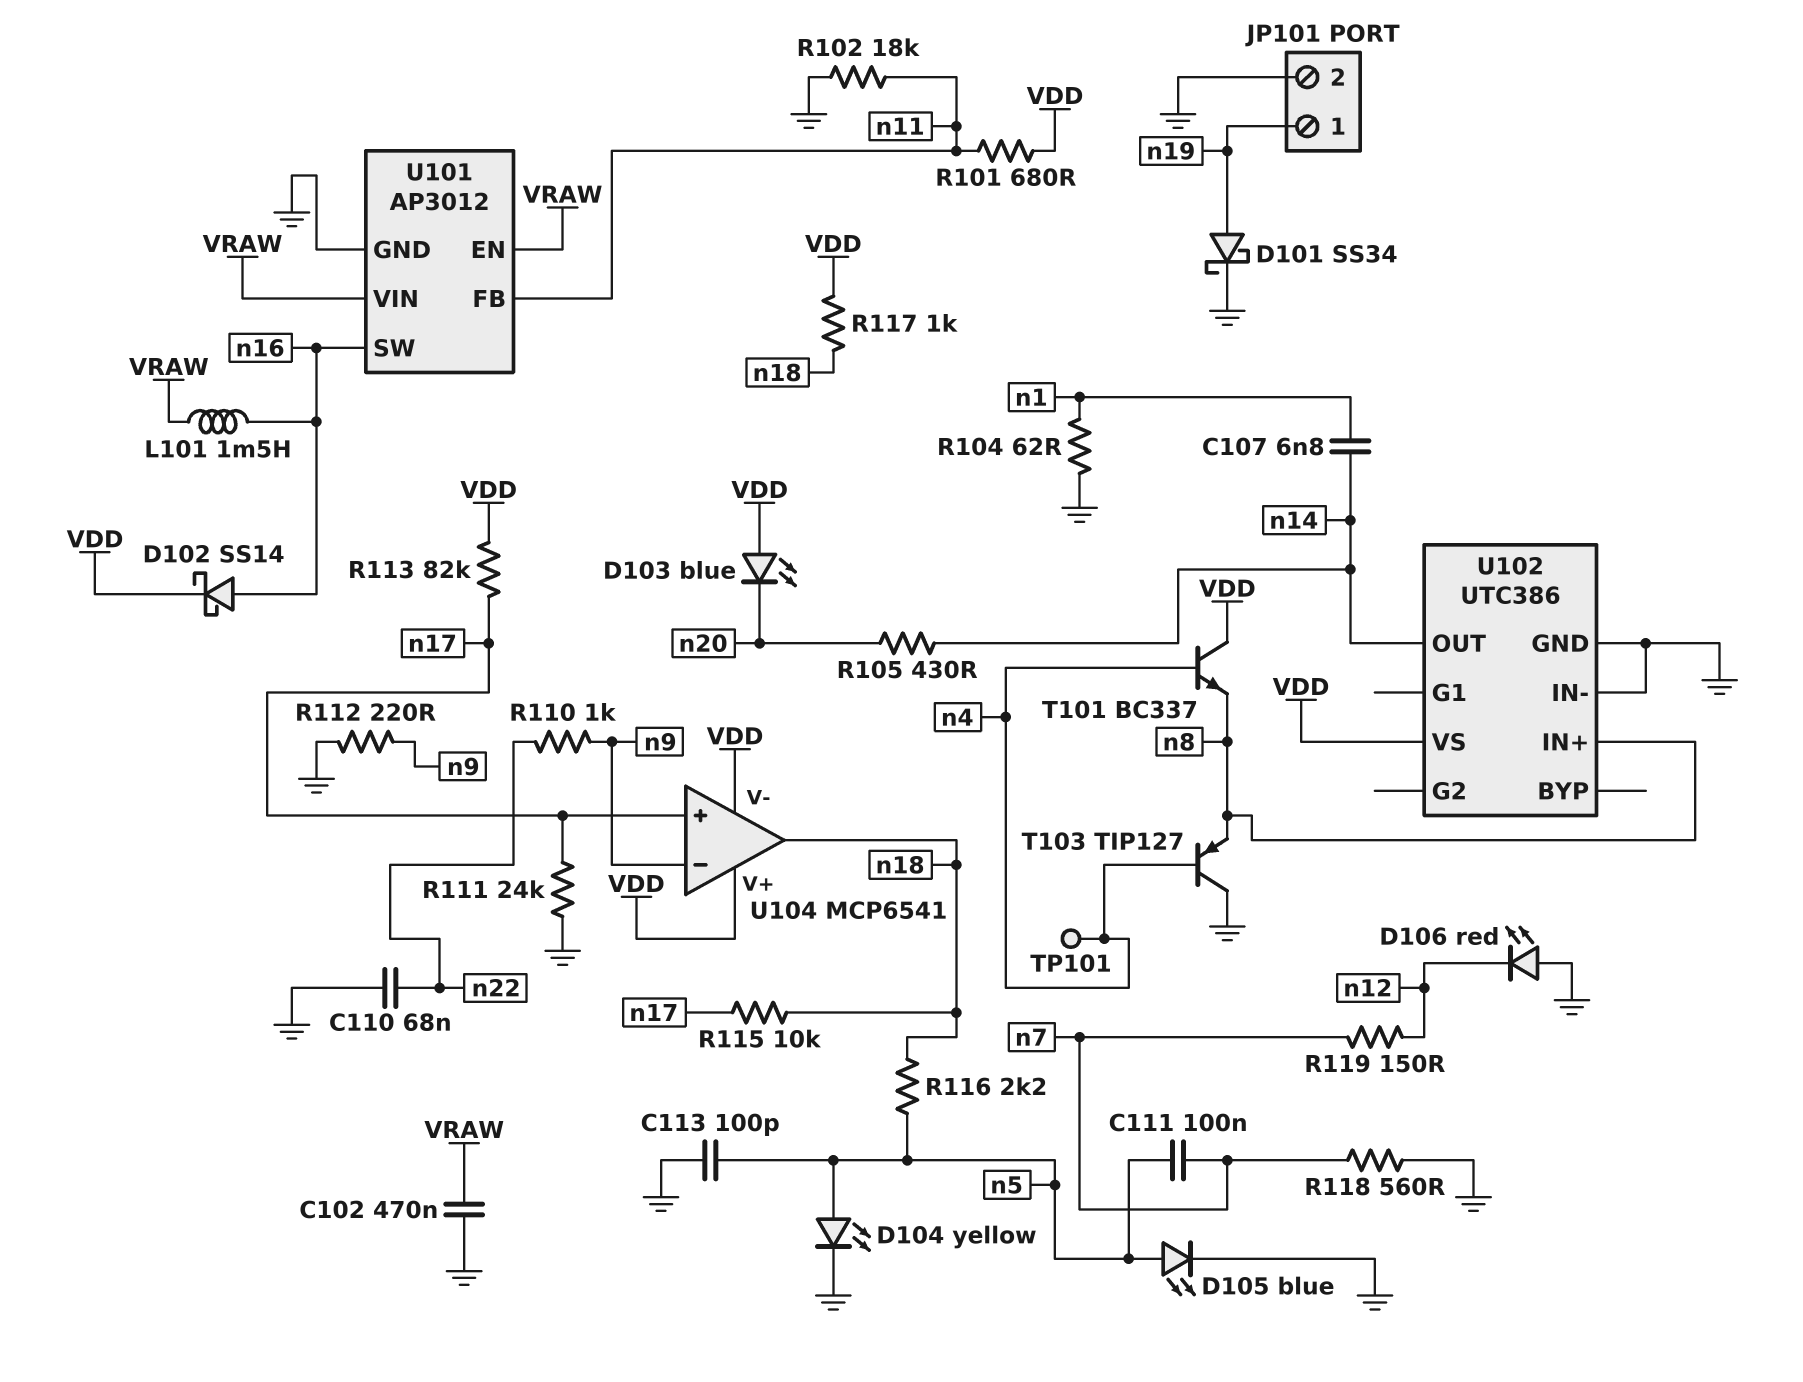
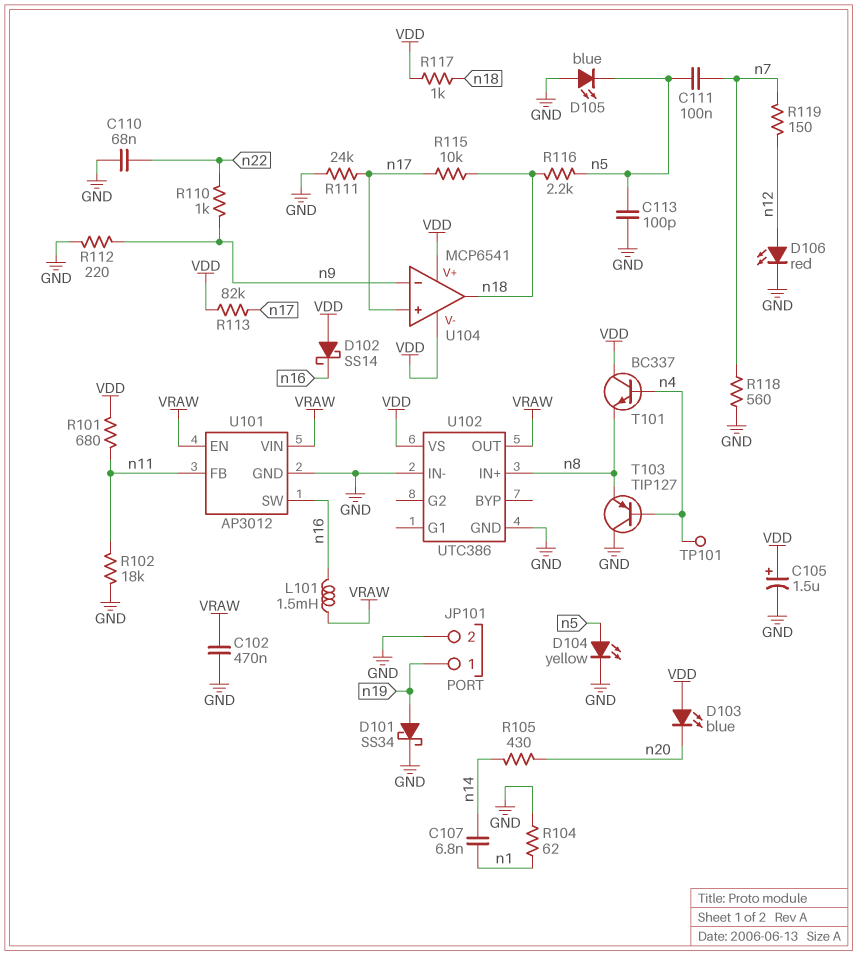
C105: none -> 1.5uF (plus VDD, minus GND)
D102: schottky SS14 (A n16, K VDD) -> schottky SS14 (A VDD, K n16)
D105: LED blue (A n5, K GND) -> LED blue (A GND, K n5)
D106: LED red (A GND, K n12) -> LED red (A n12, K GND)
U102 pin OUT: n14 -> VRAW

